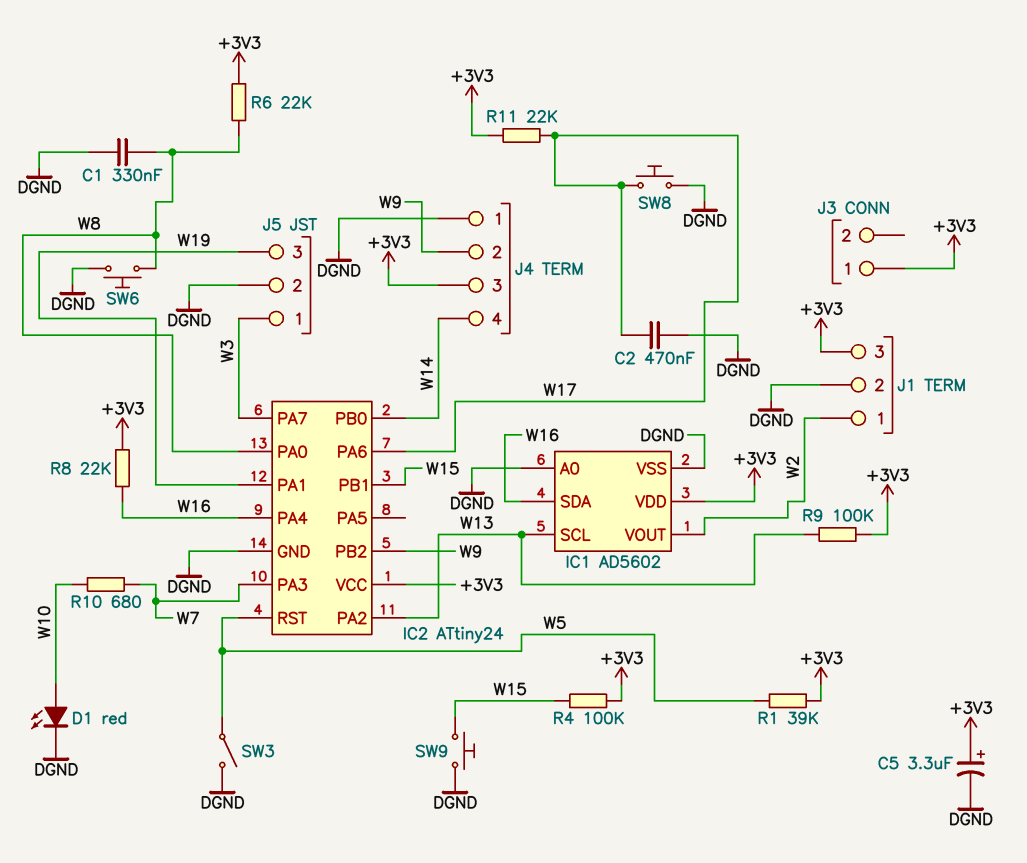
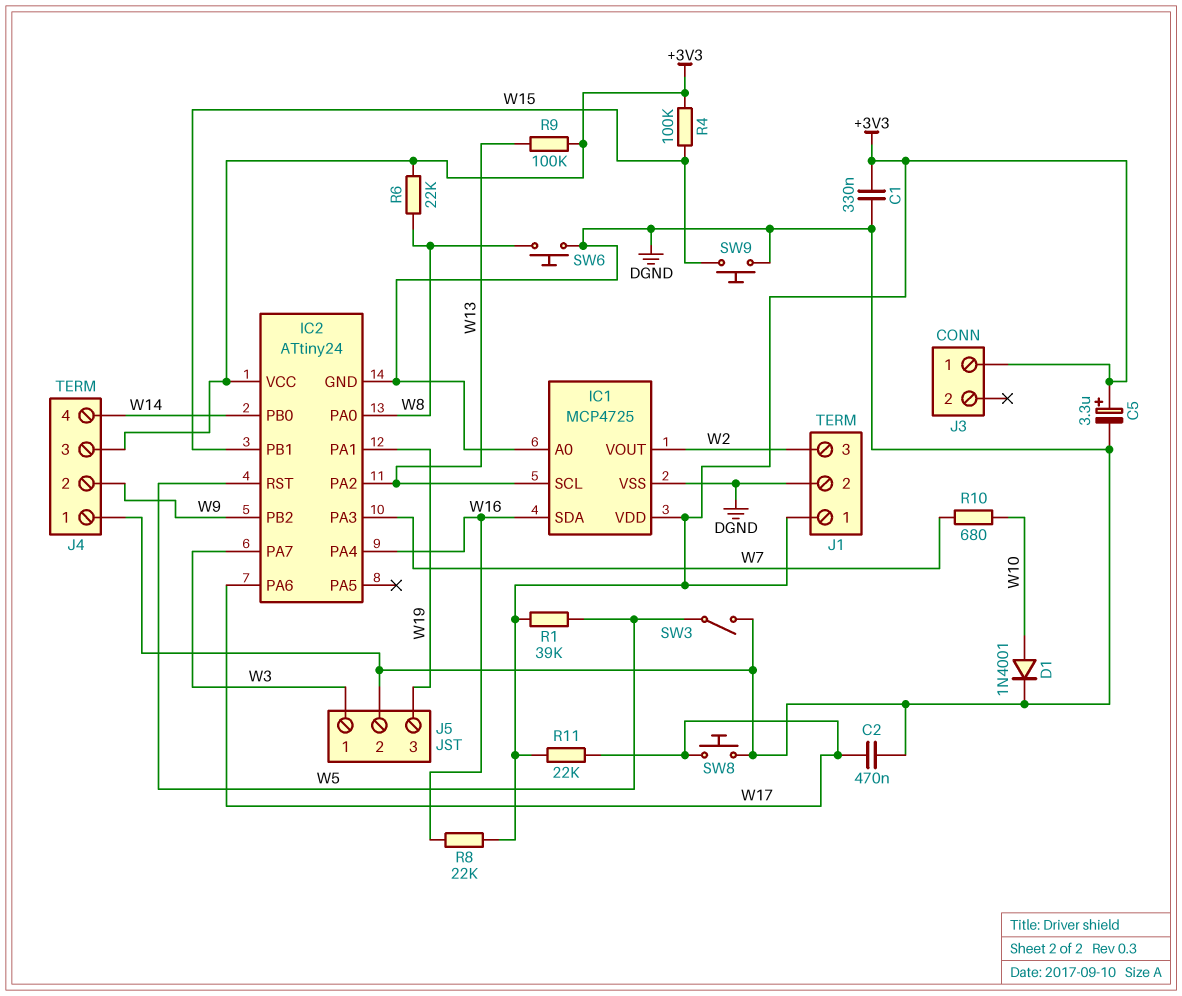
C1: 330nF (DGND, W8) -> 330nF (+3V3, DGND)
D1: LED red (A W10, K DGND) -> diode 1N4001 (A W10, K DGND)
IC1: AD5602 -> MCP4725
J1 pin 1: W2 -> +3V3
J1 pin 3: +3V3 -> W2

